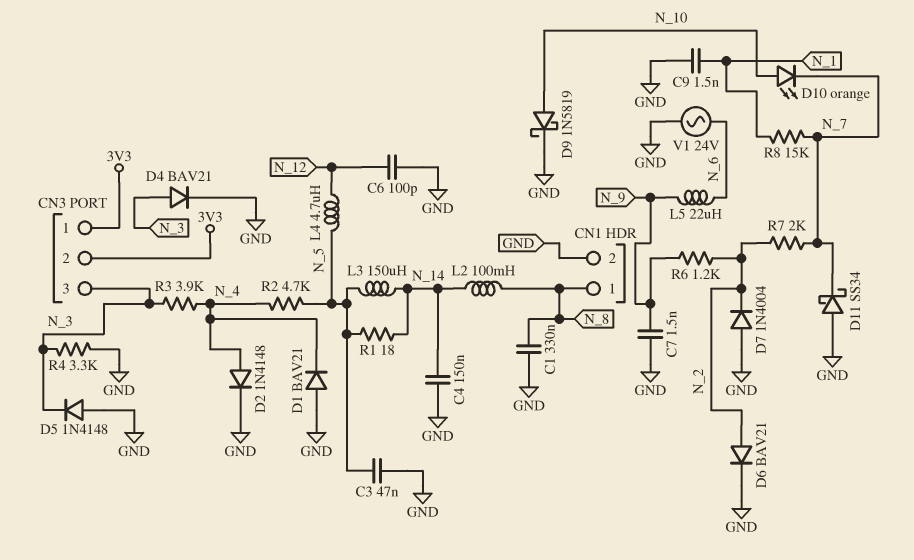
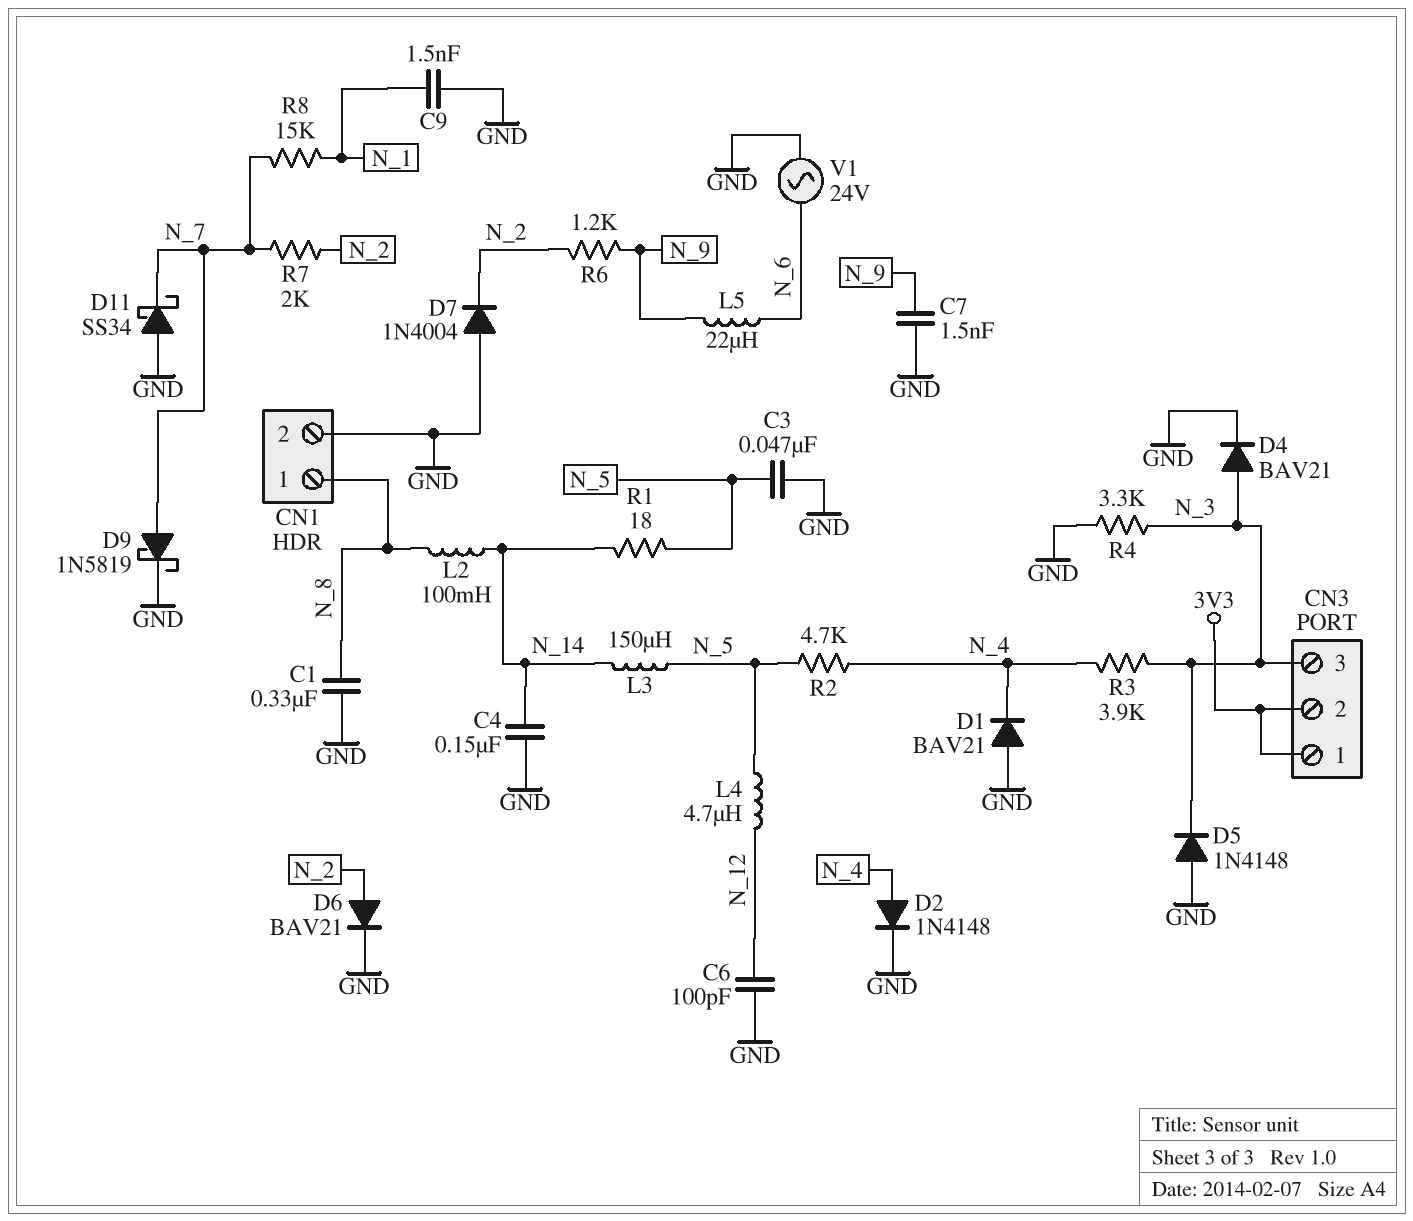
D9: schottky 1N5819 (A N_10, K GND) -> schottky 1N5819 (A N_7, K GND)
D10: LED orange (A N_10, K N_7) -> none

